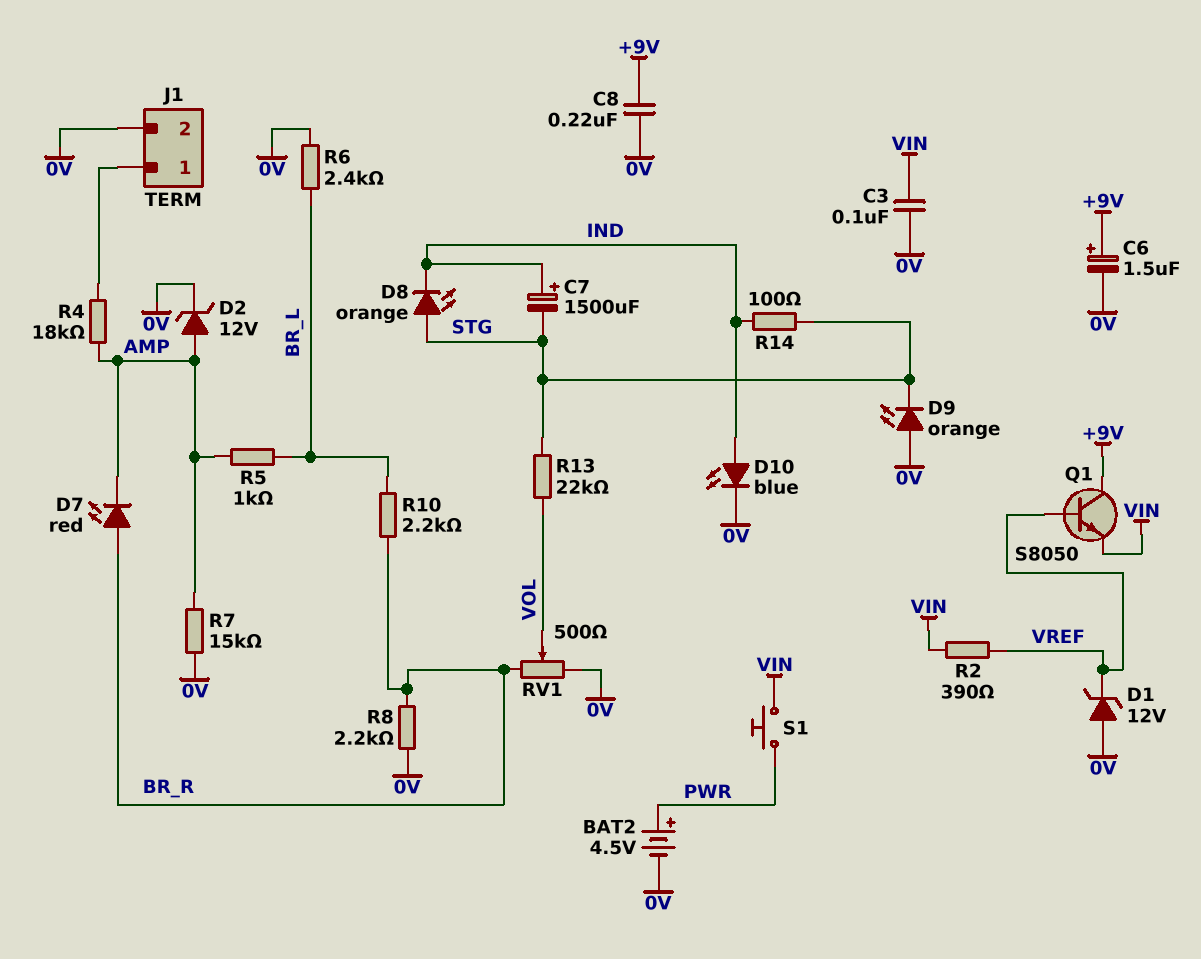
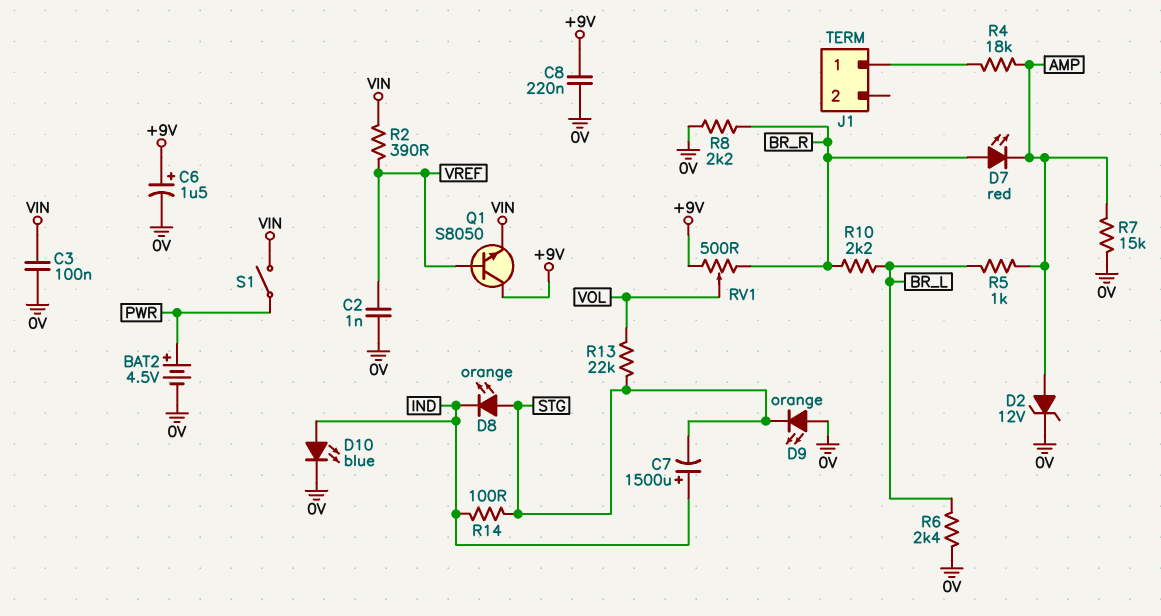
C2: none -> 1nF (0V, VREF)
D1: zener 12V (A 0V, K VREF) -> none
J1 pin 2: 0V -> none
RV1: 500 (0V, BR_R, wiper VOL) -> 500 (+9V, BR_R, wiper VOL)
S1: button (PWR, VIN) -> switch (PWR, VIN)

